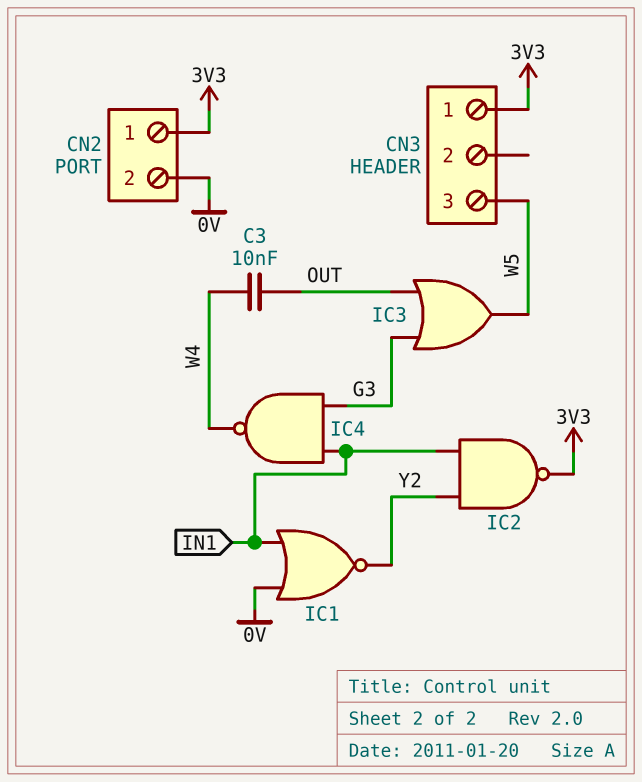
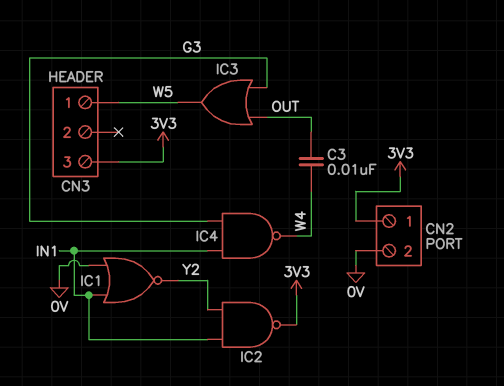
CN3 pin 1: 3V3 -> W5
CN3 pin 3: W5 -> 3V3

